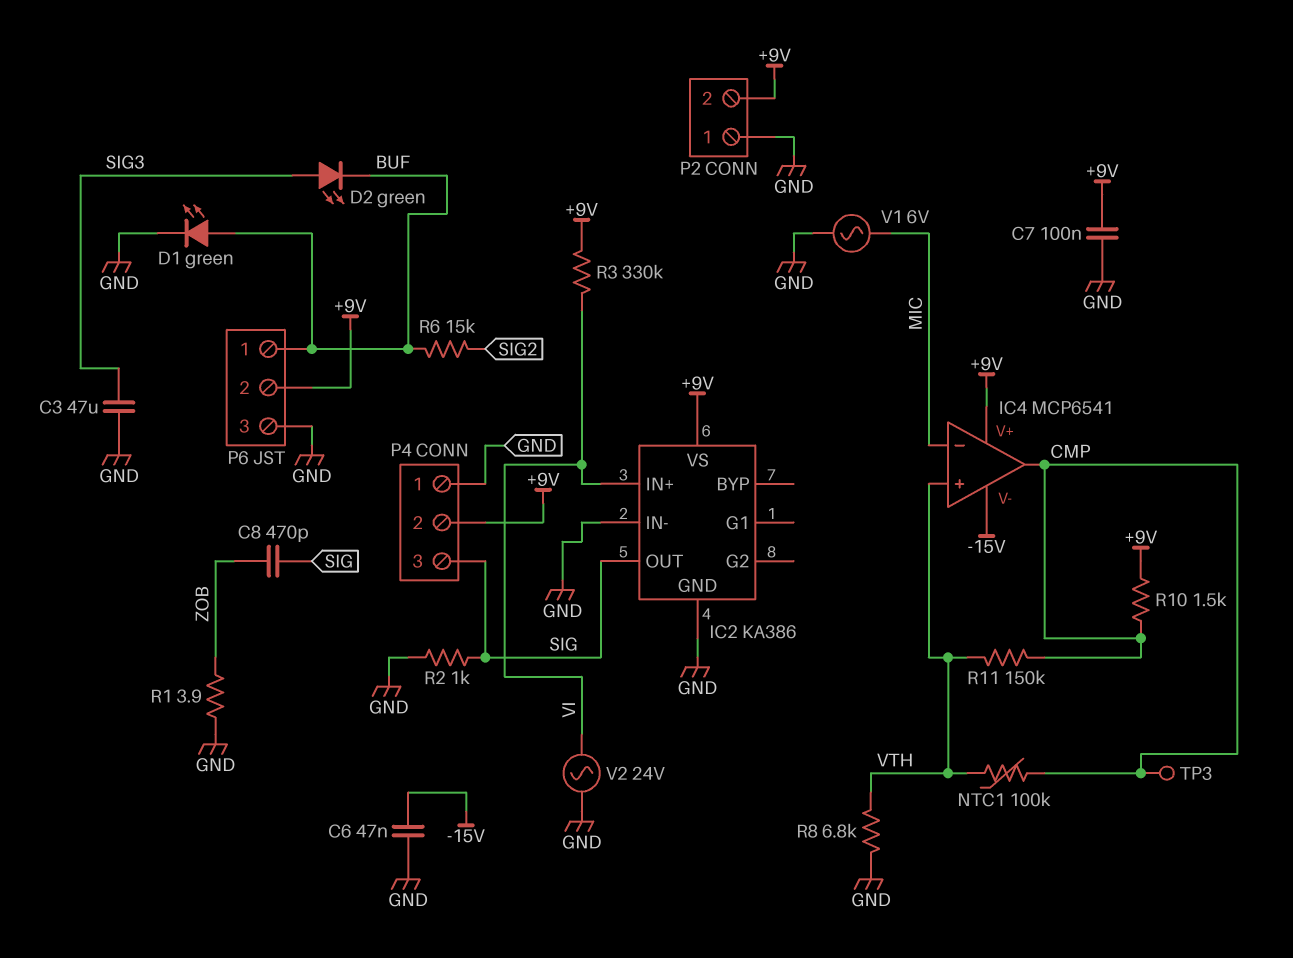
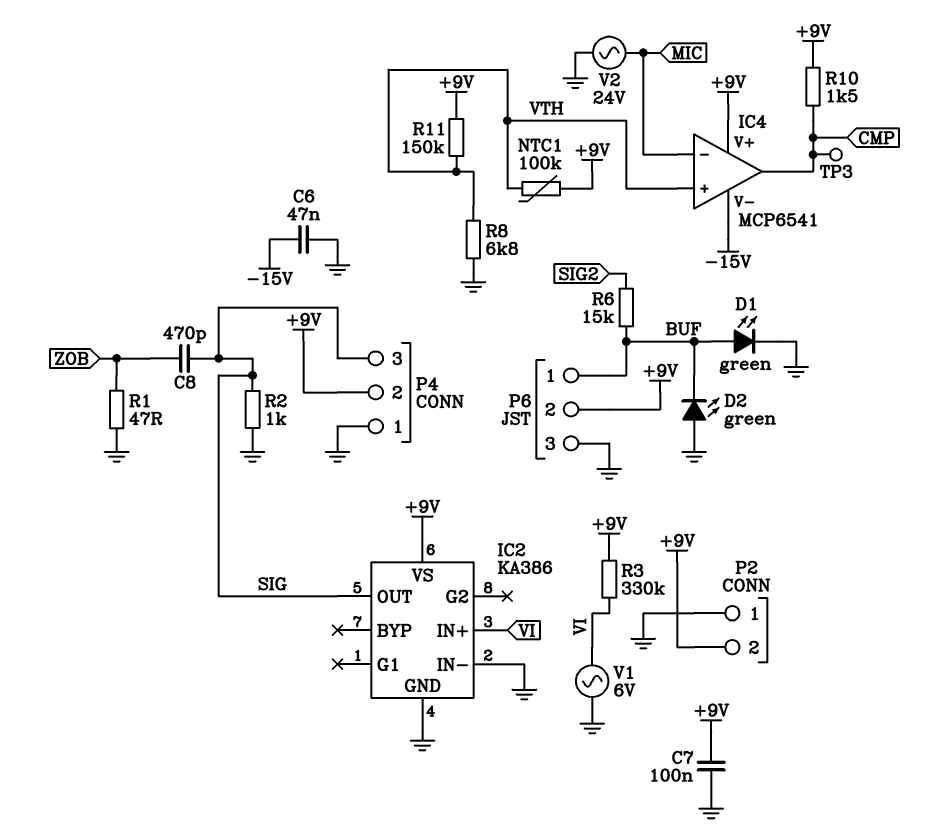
C3: 47uF (GND, SIG3) -> none
D2: LED green (A SIG3, K BUF) -> LED green (A GND, K BUF)
NTC1: 100k (CMP, VTH) -> 100k (+9V, VTH)
R1: 3.9 (GND, ZOB) -> 47 (GND, ZOB)
R11: 150k (CMP, VTH) -> 150k (+9V, VTH)
V1: AC 6V (GND, MIC) -> AC 6V (GND, VI)
V2: AC 24V (GND, VI) -> AC 24V (GND, MIC)

